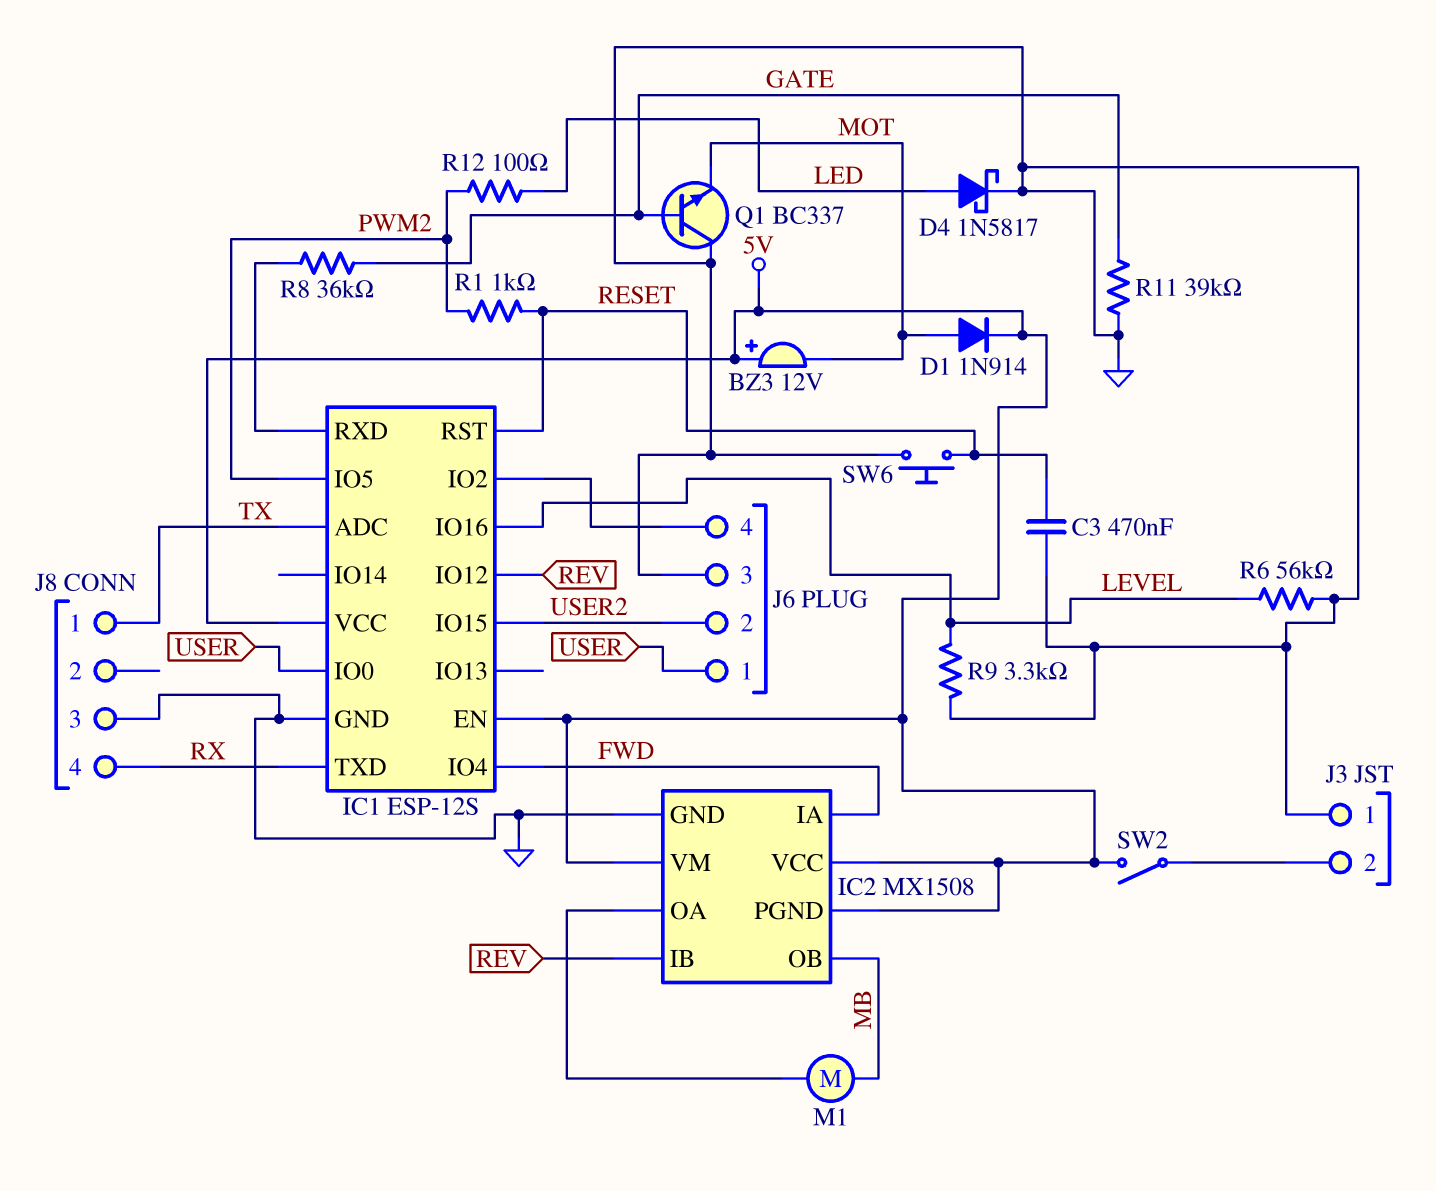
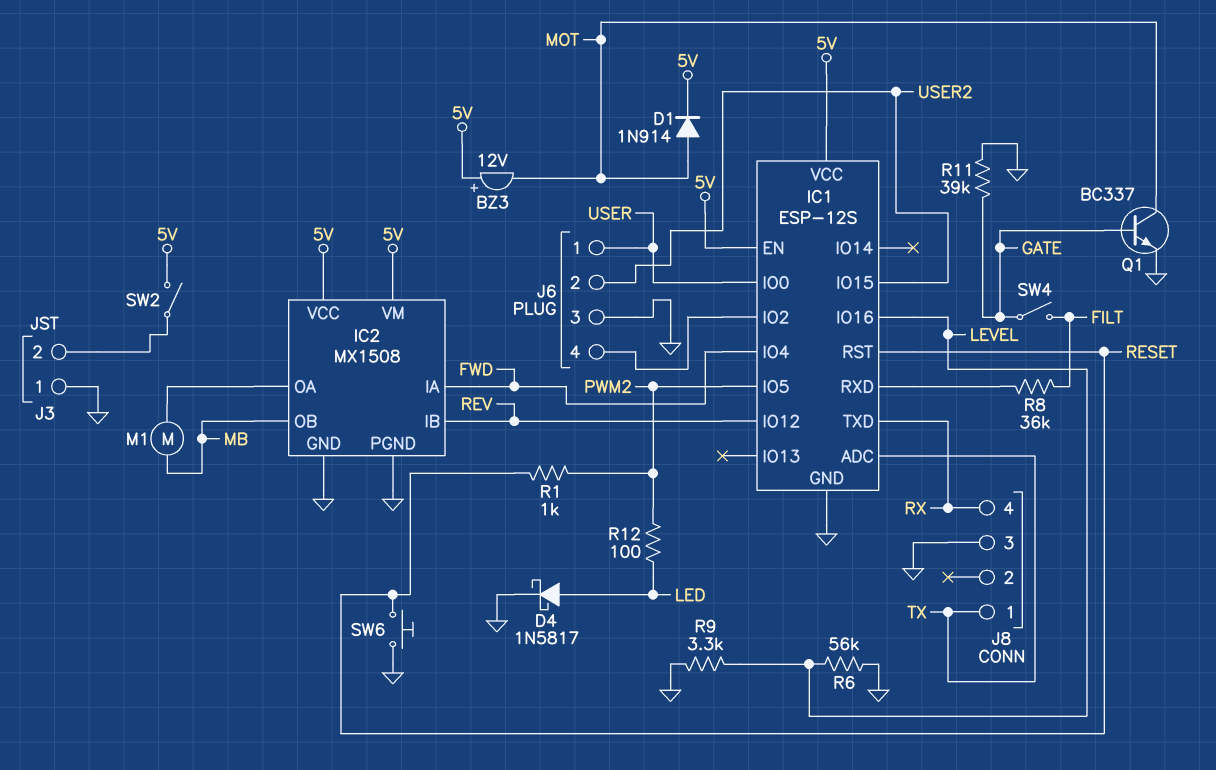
C3: 470nF (GND, RESET) -> none
IC2 pin PGND: 5V -> GND
Q1: NPN BC337 (B GATE, C GND, E MOT) -> NPN BC337 (B GATE, C MOT, E GND)
R8: 36k (GATE, IC1/RXD) -> 36k (FILT, IC1/RXD)
SW4: none -> switch (FILT, GATE)

